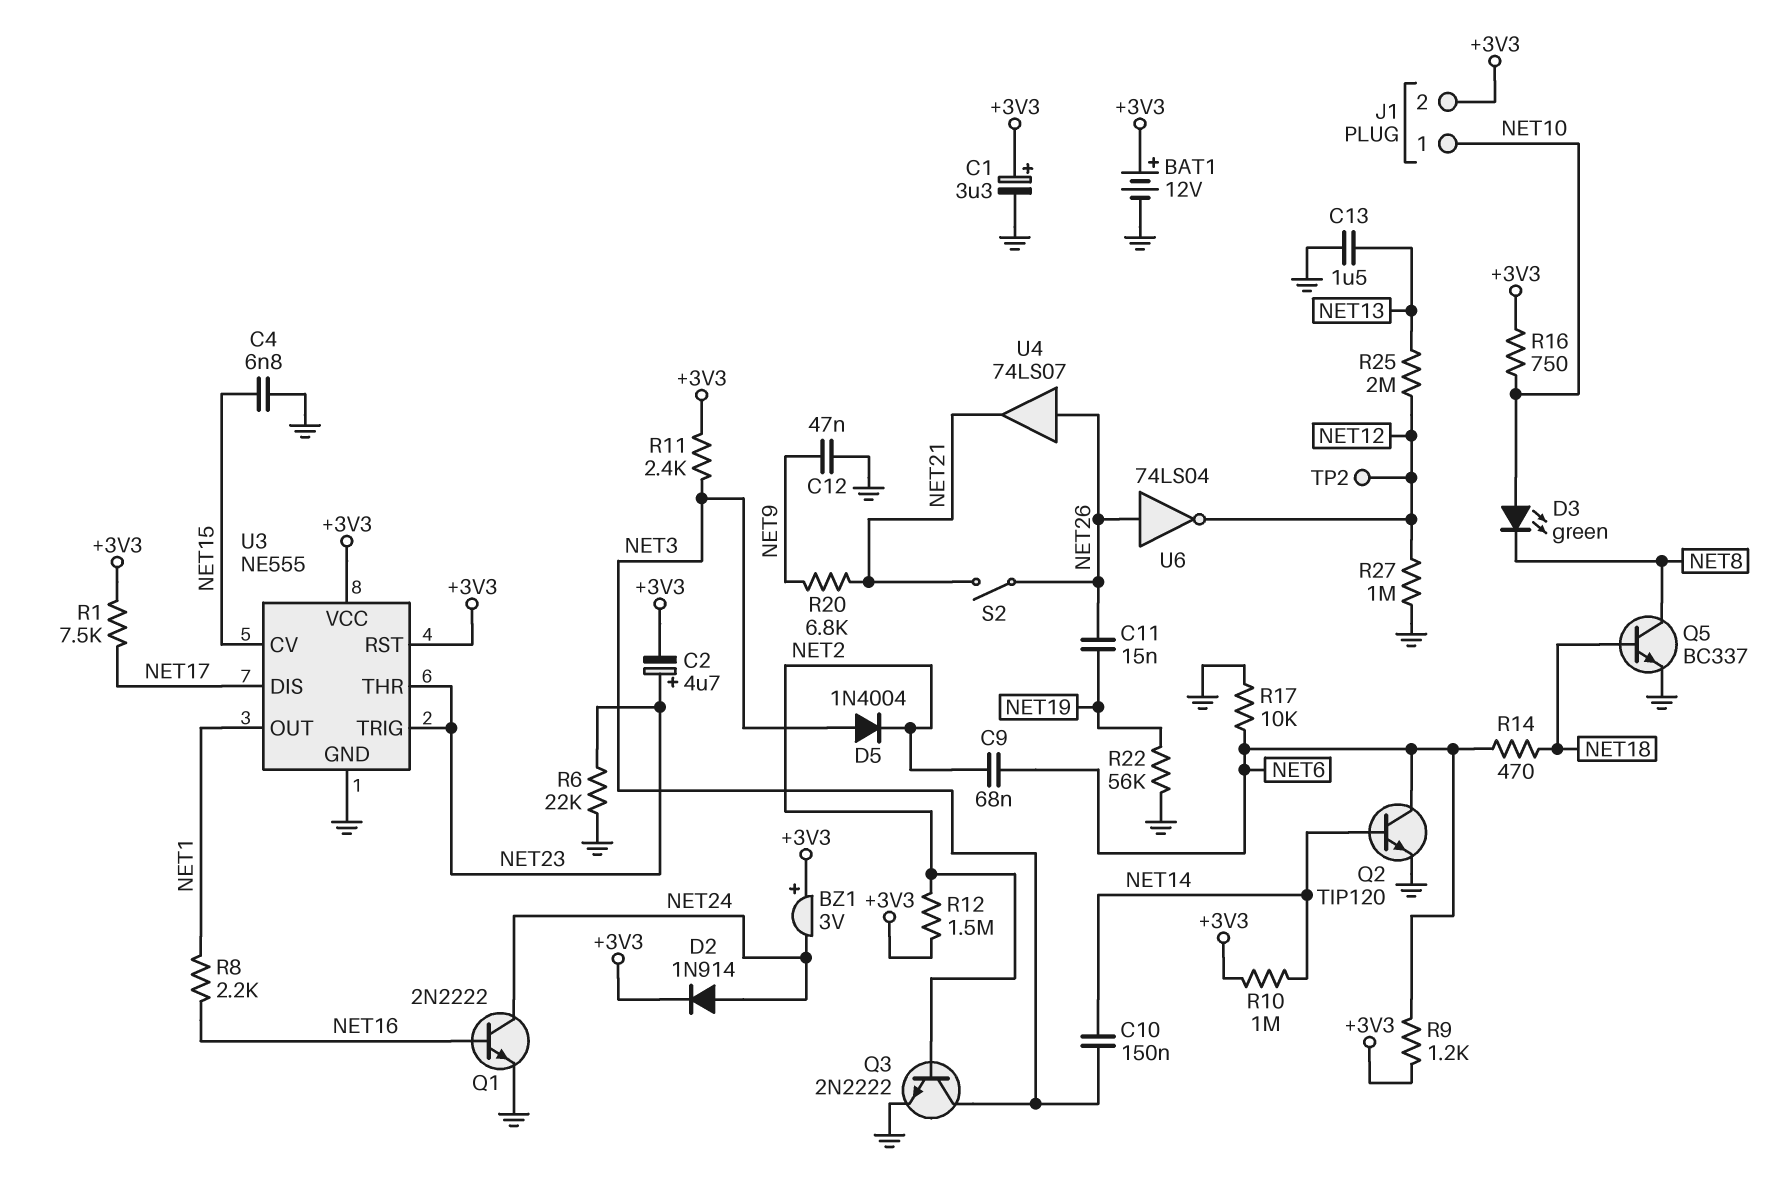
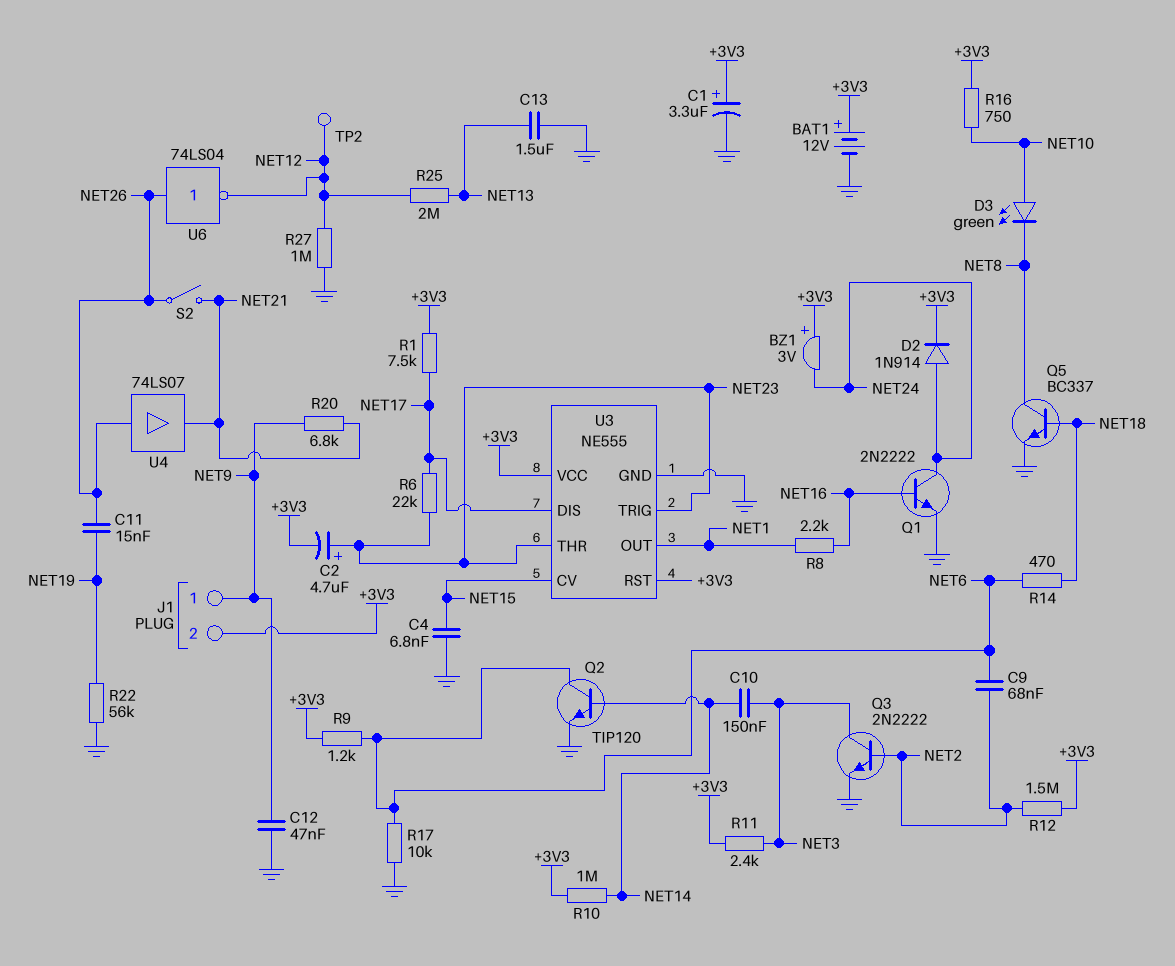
D5: diode 1N4004 (A NET3, K NET2) -> none
J1 pin 1: NET10 -> NET9
R6: 22k (GND, NET23) -> 22k (NET17, NET23)

